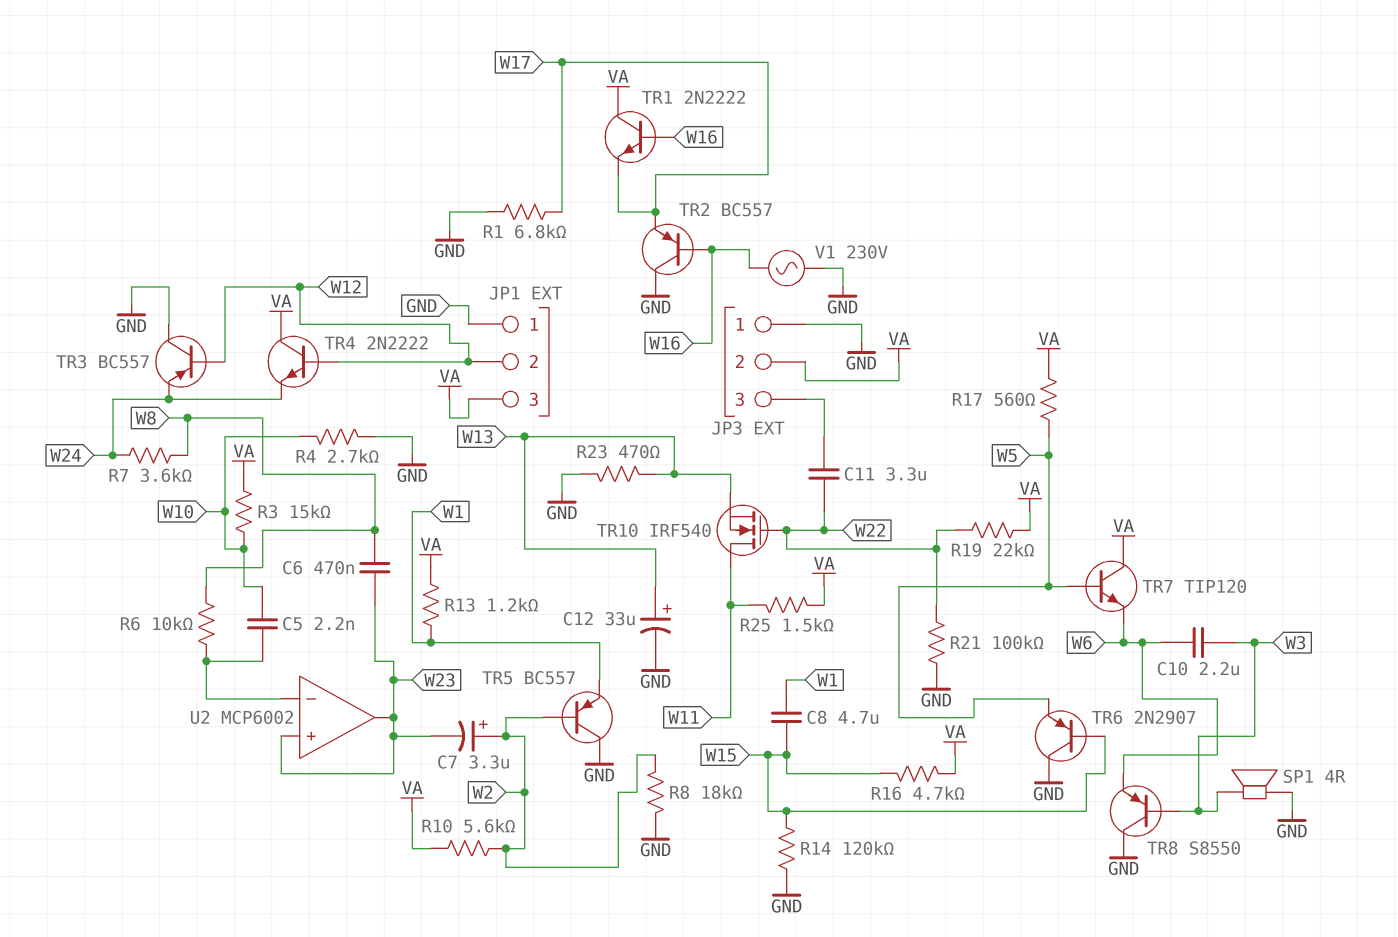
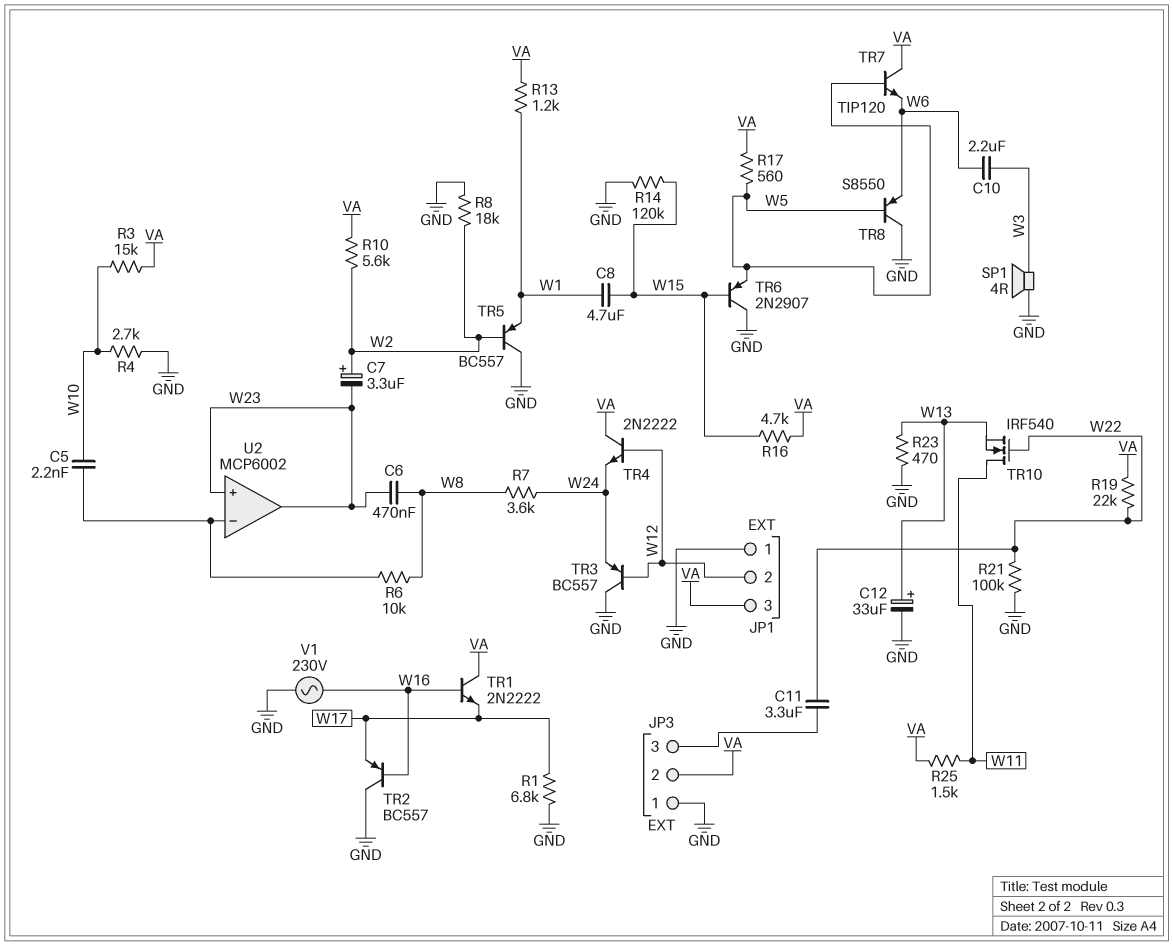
TR8: PNP S8550 (B W3, C GND, E W6) -> PNP S8550 (B W5, C GND, E W6)

